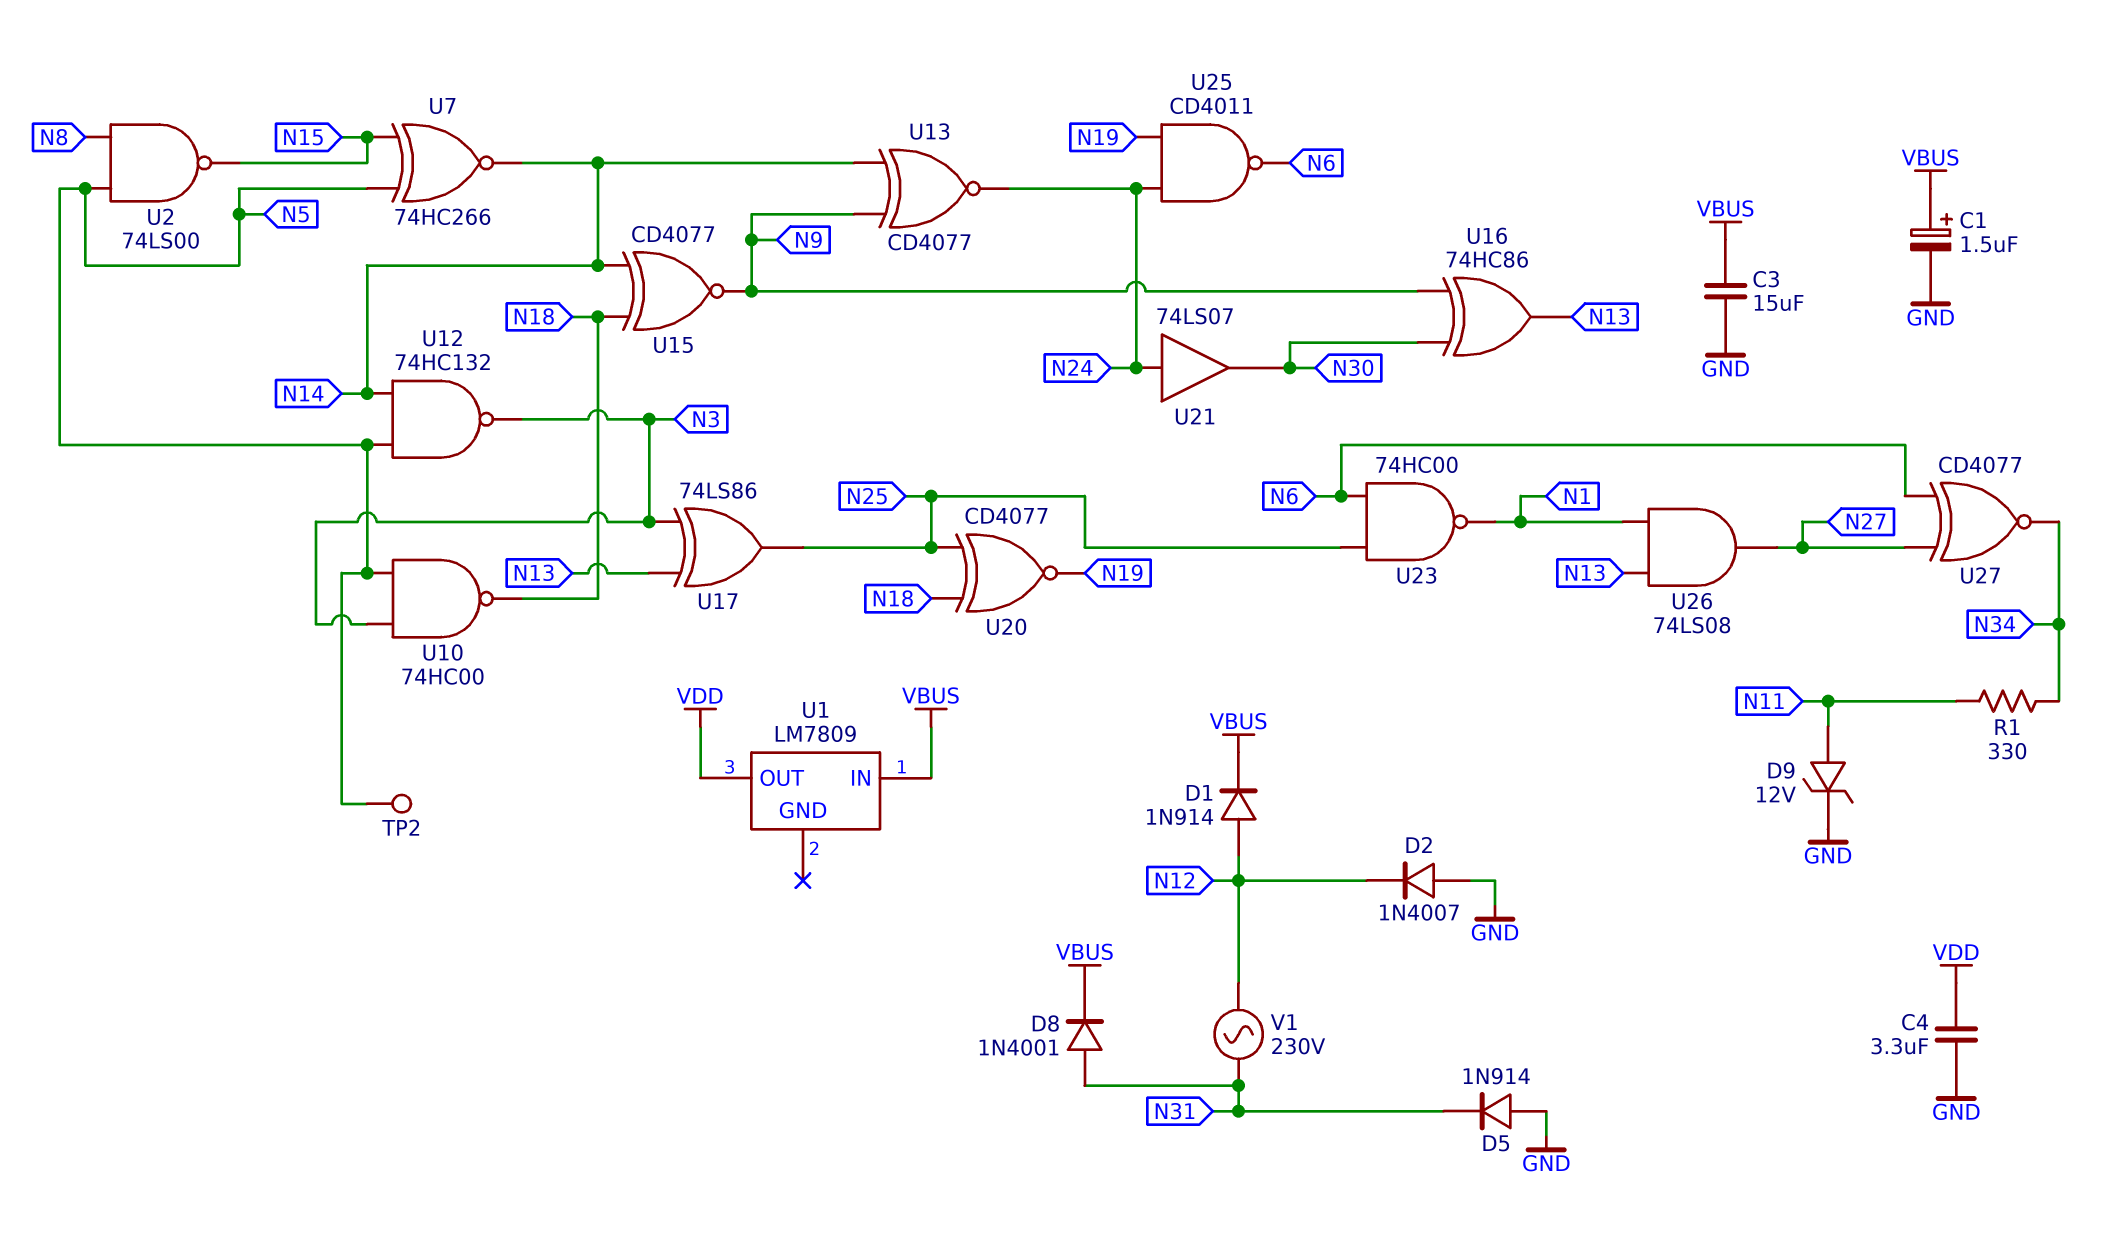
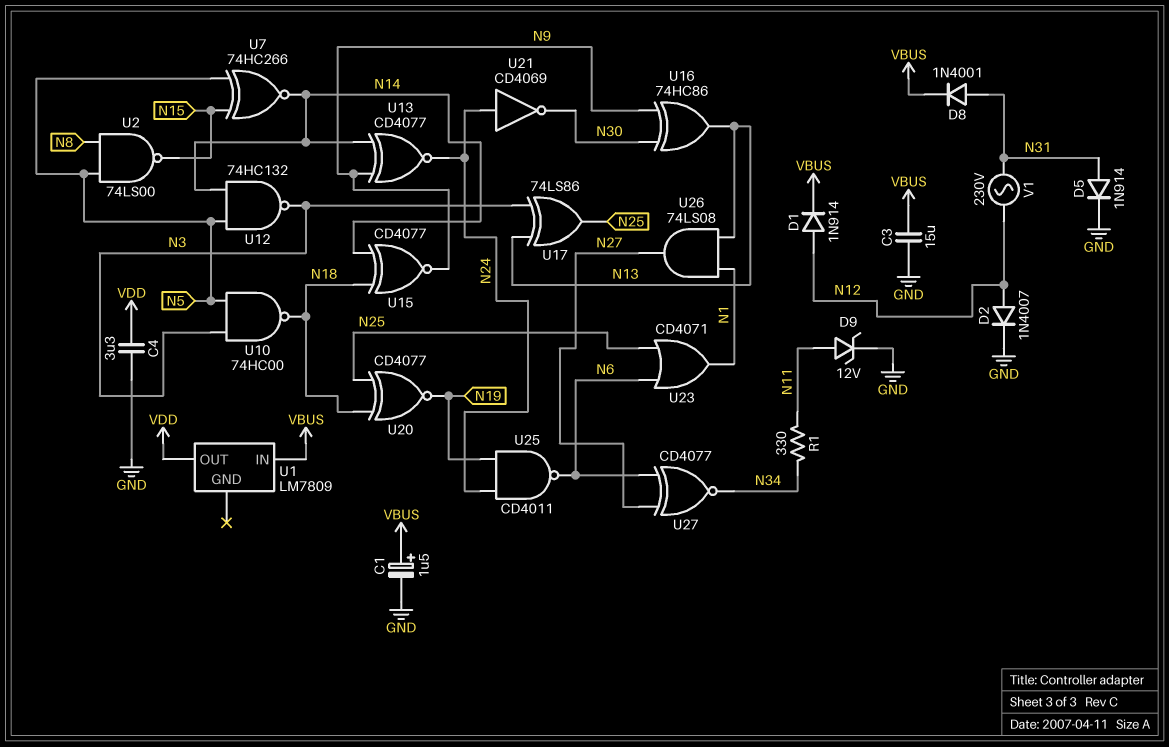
D2: diode 1N4007 (A GND, K N12) -> diode 1N4007 (A N12, K GND)
D5: diode 1N914 (A GND, K N31) -> diode 1N914 (A N31, K GND)
TP2: test point (N5) -> none
U21: buffer 74LS07 (in N24, out N30) -> NOT CD4069 (in N24, out N30)
U23: NAND 74HC00 (in N6, in N25, out N1) -> OR CD4071 (in N6, in N25, out N1)

